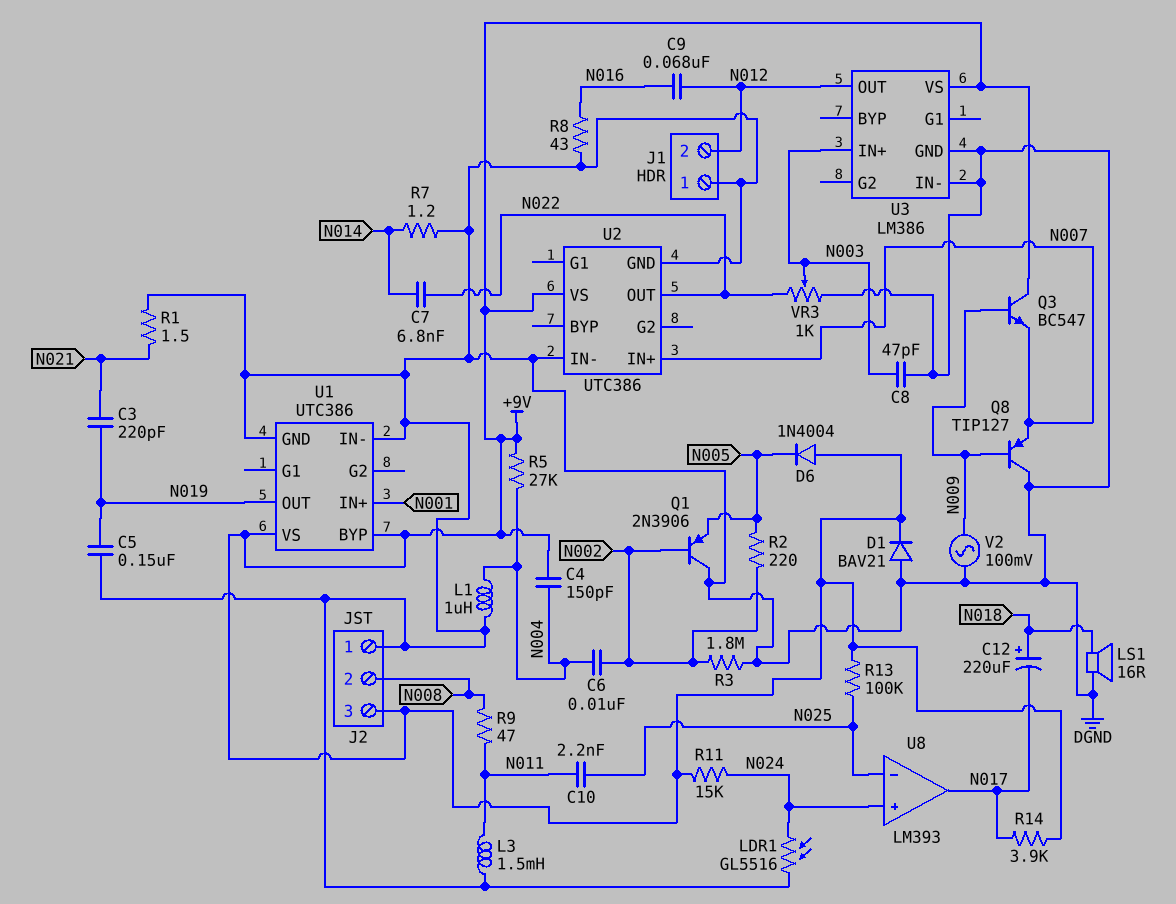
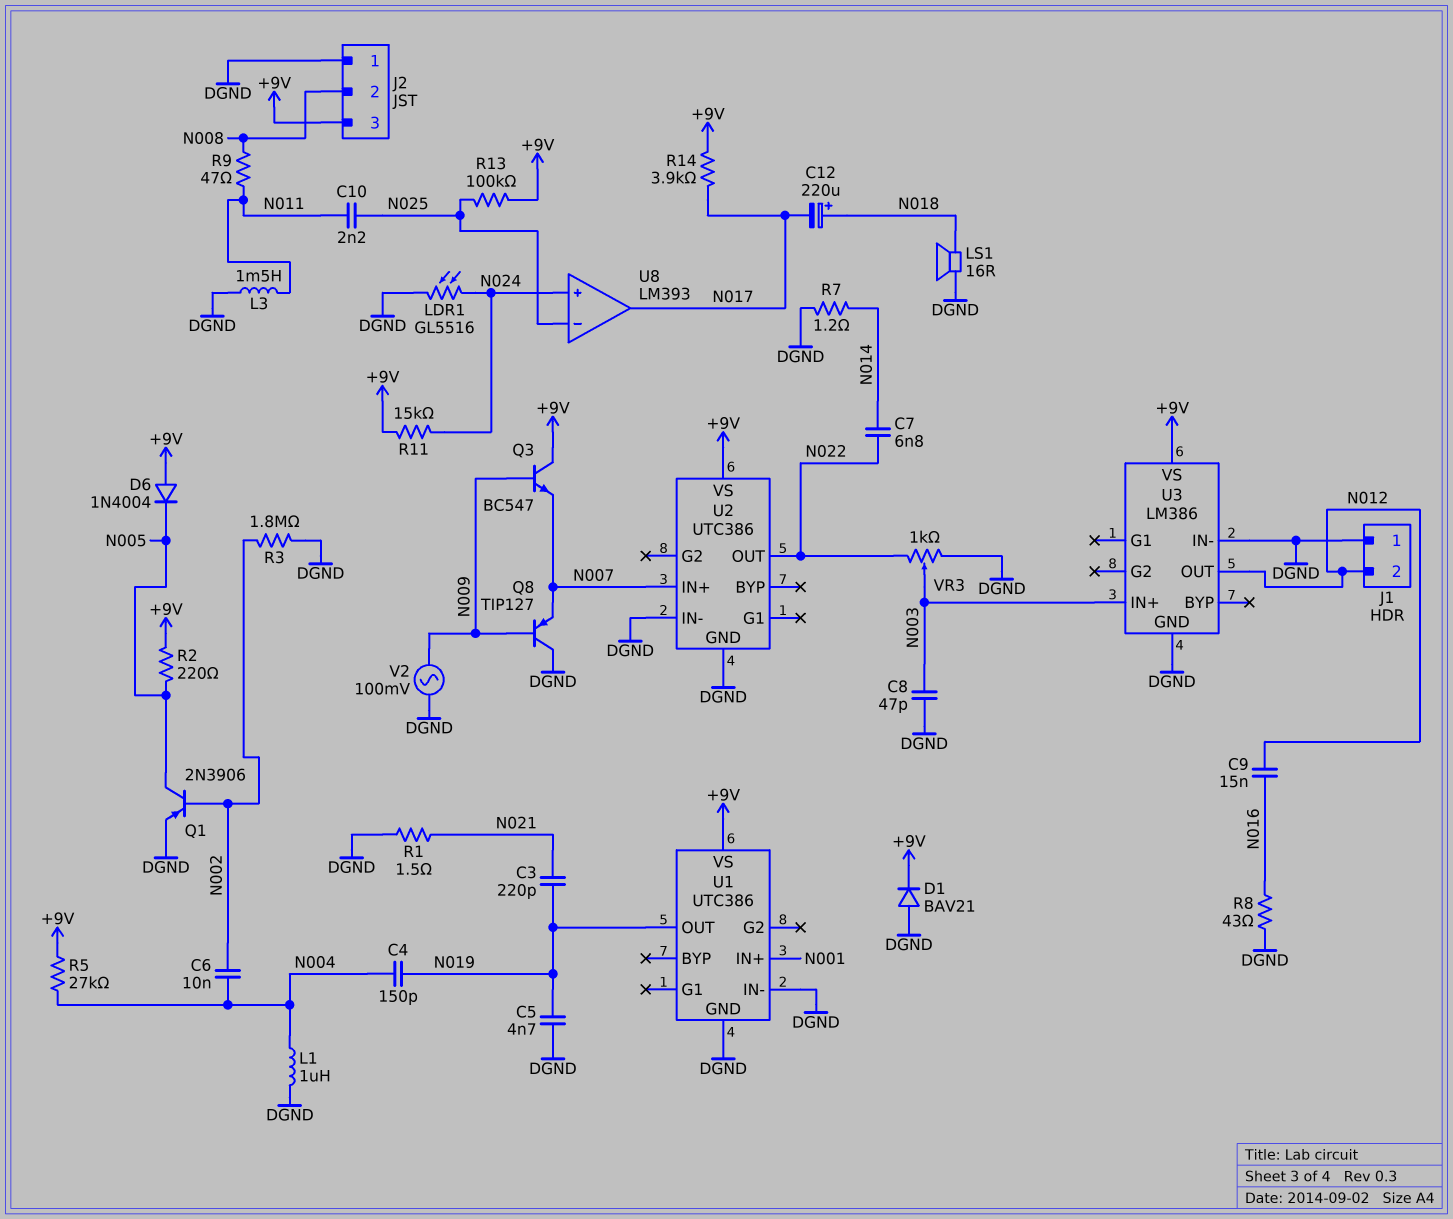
C4: 150pF (+9V, N004) -> 150pF (N004, N019)
C5: 150nF (DGND, N019) -> 4.7nF (DGND, N019)
C9: 68nF (N012, N016) -> 15nF (N012, N016)
Q1: PNP 2N3906 (B N002, C DGND, E N005) -> PNP 2N3906 (B N002, C N005, E DGND)
R2: 220 (N002, N005) -> 220 (+9V, N005)
U1 pin BYP: +9V -> none

